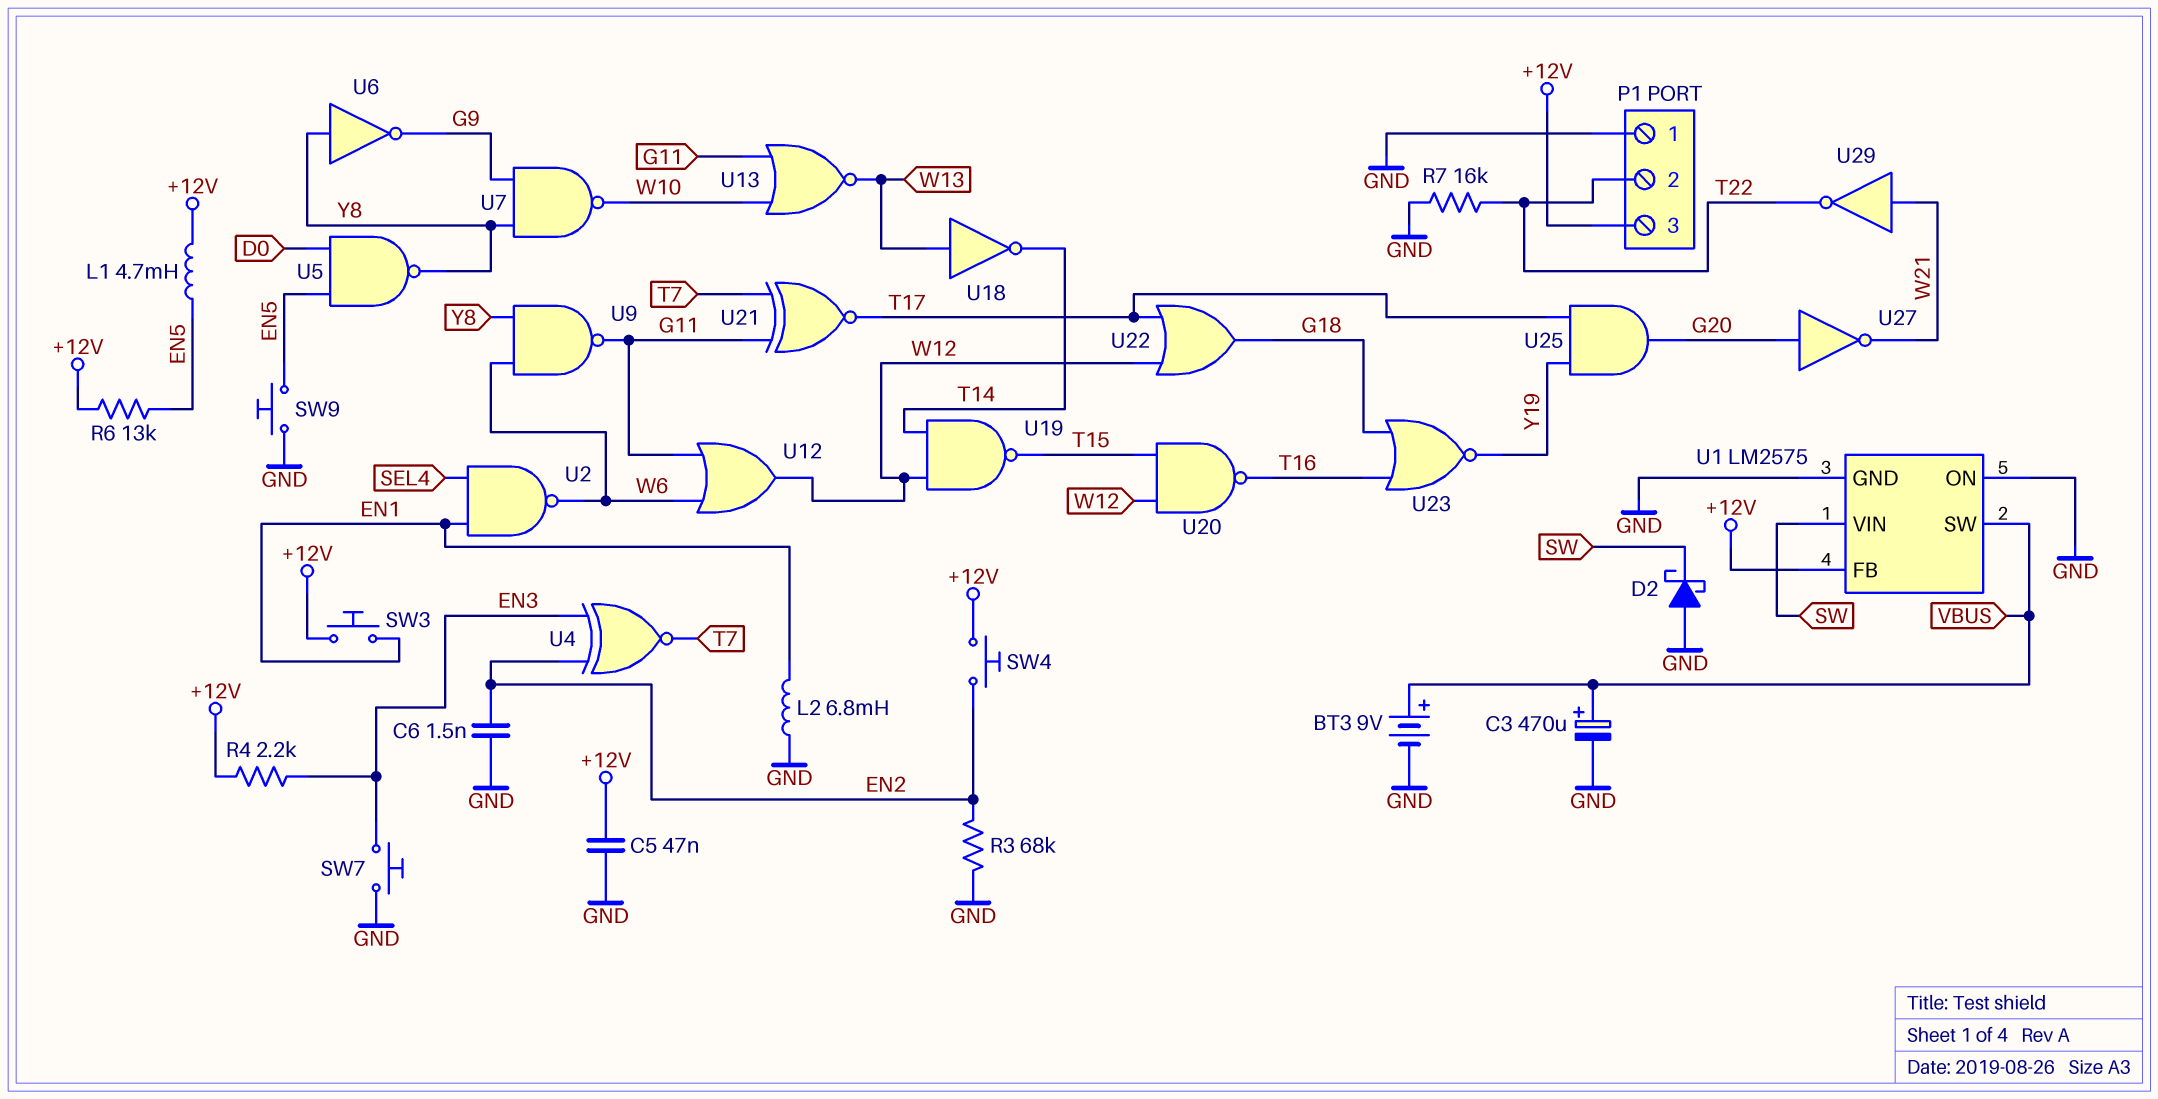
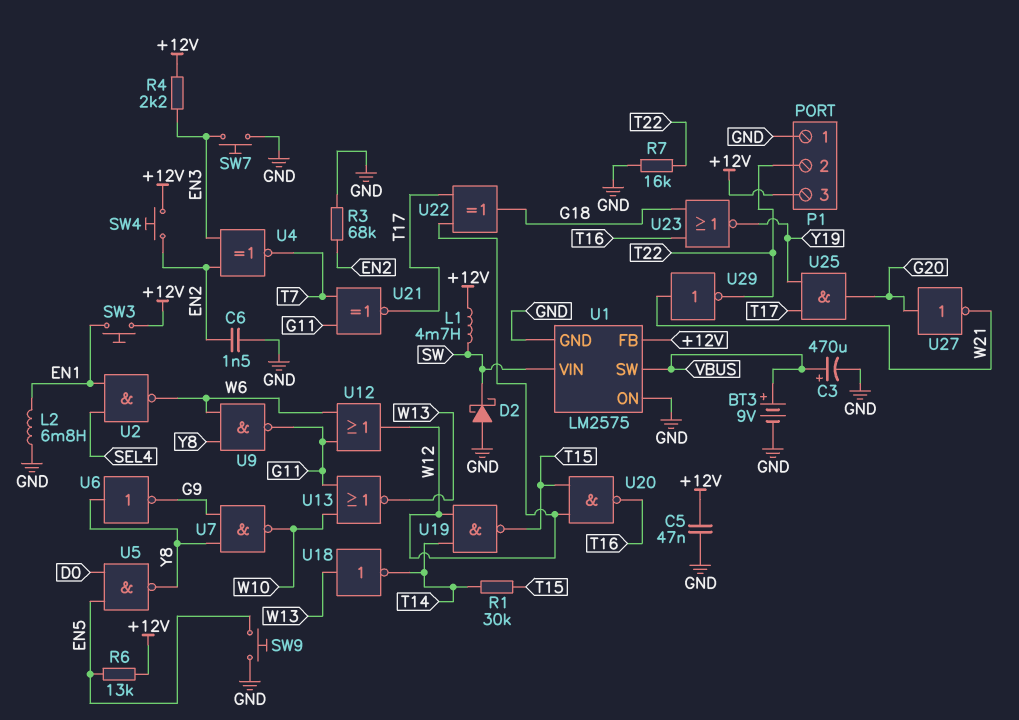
L1: 4.7mH (+12V, EN5) -> 4.7mH (+12V, SW)
R1: none -> 30k (T14, T15)
U22: OR (in T17, in W12, out G18) -> XOR (in T17, in W12, out G18)

